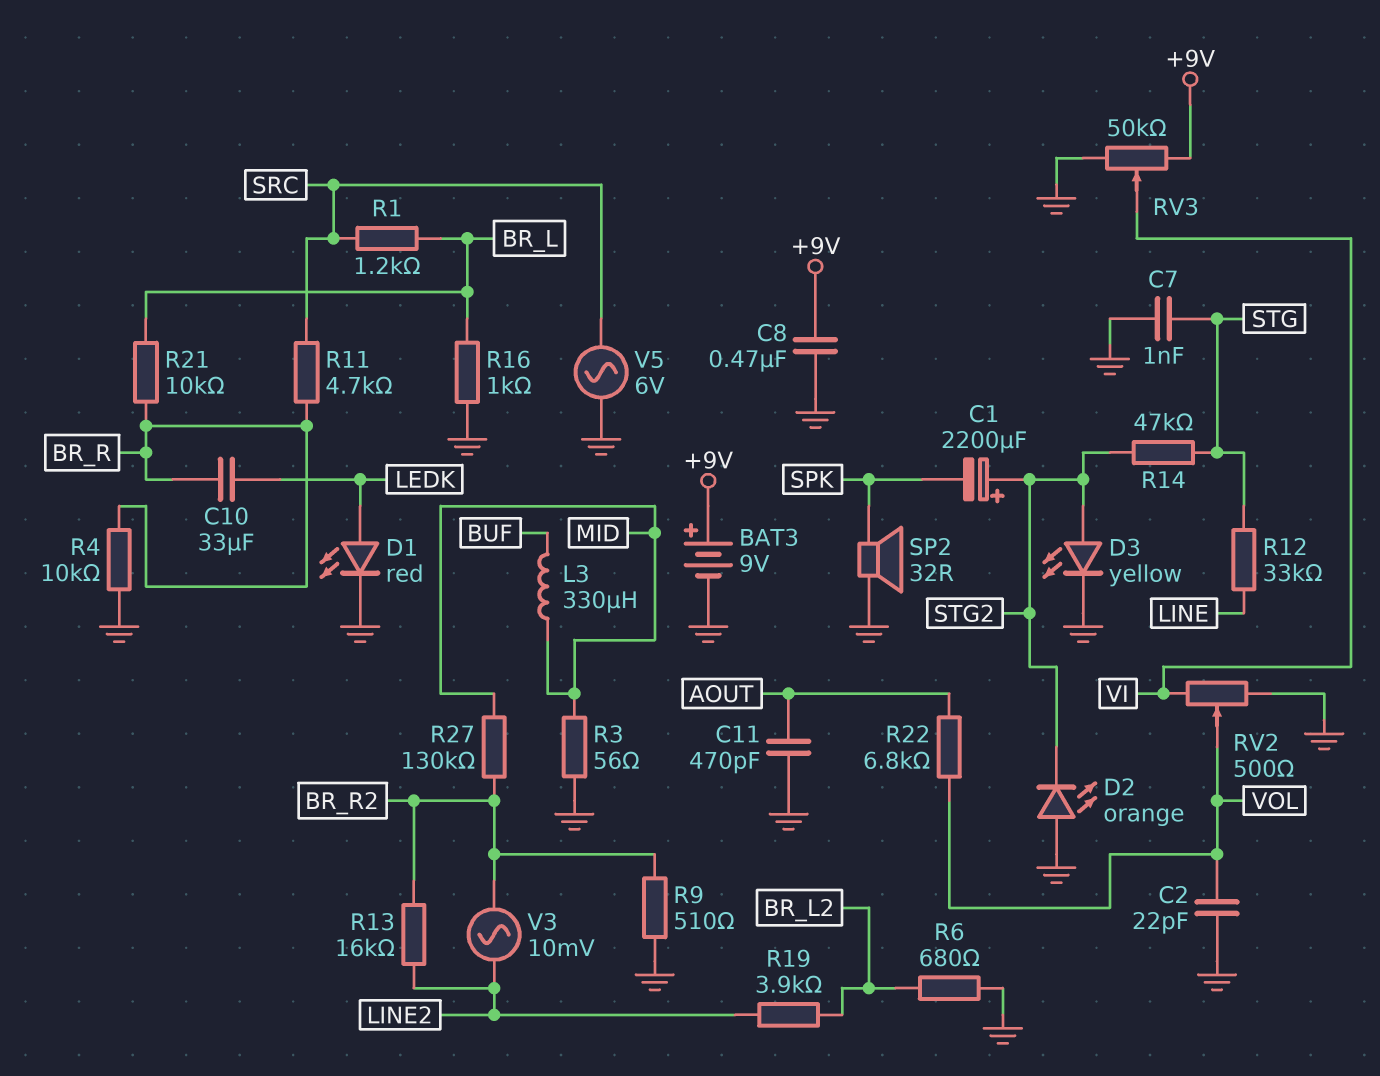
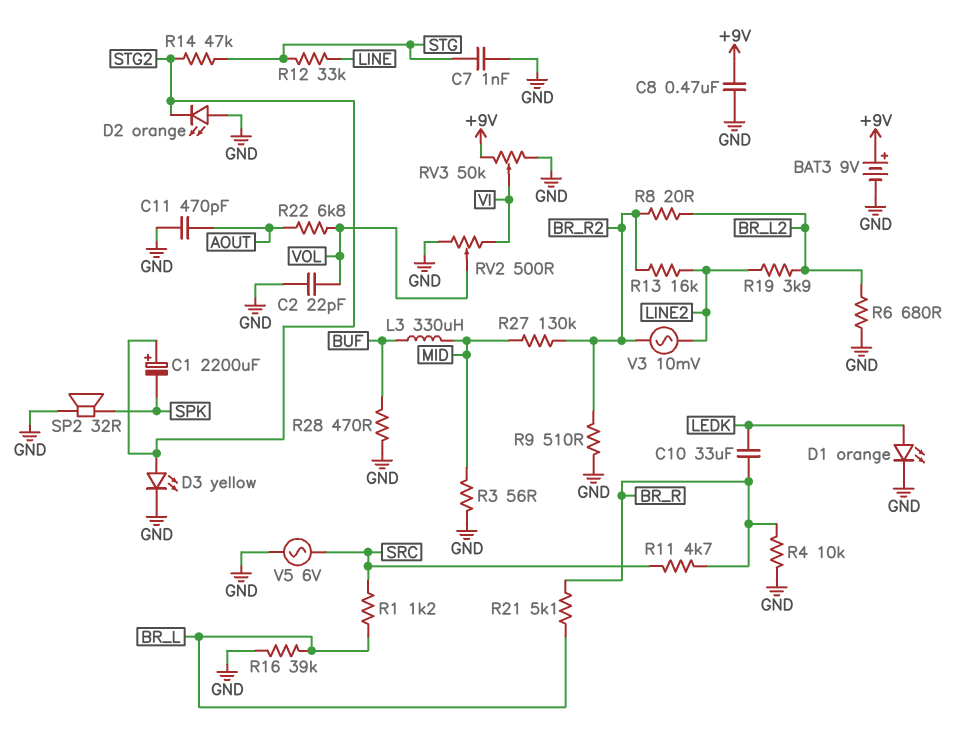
D1: LED red (A LEDK, K GND) -> LED orange (A LEDK, K GND)
R8: none -> 20 (BR_L2, BR_R2)
R16: 1k (BR_L, GND) -> 39k (BR_L, GND)
R21: 10k (BR_L, BR_R) -> 5.1k (BR_L, BR_R)
R28: none -> 470 (BUF, GND)

